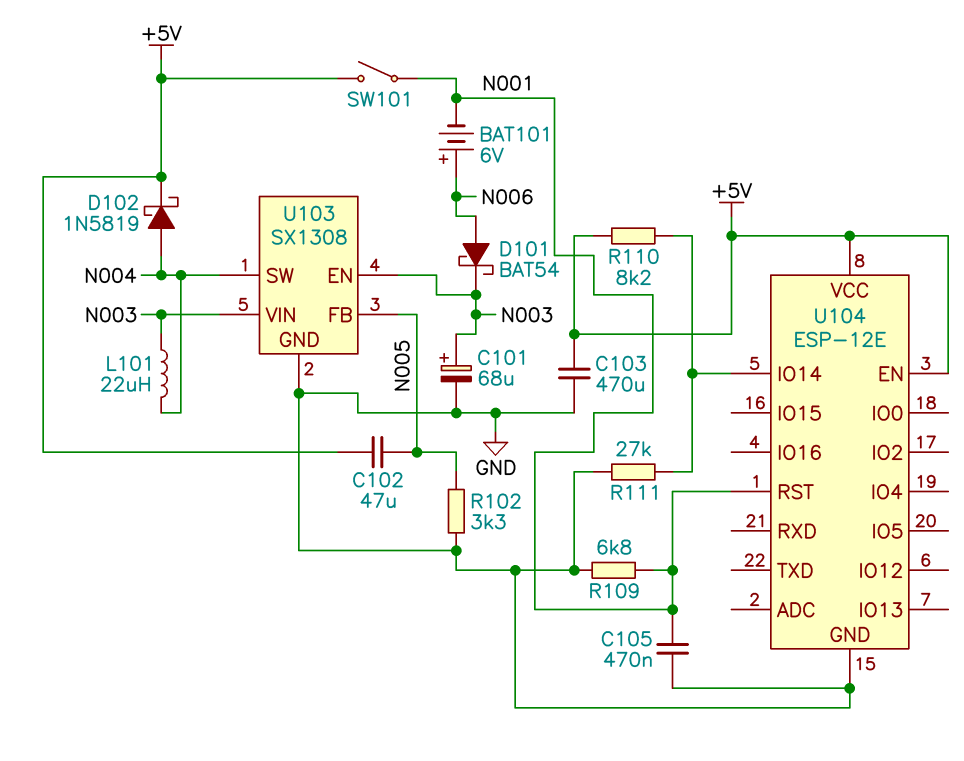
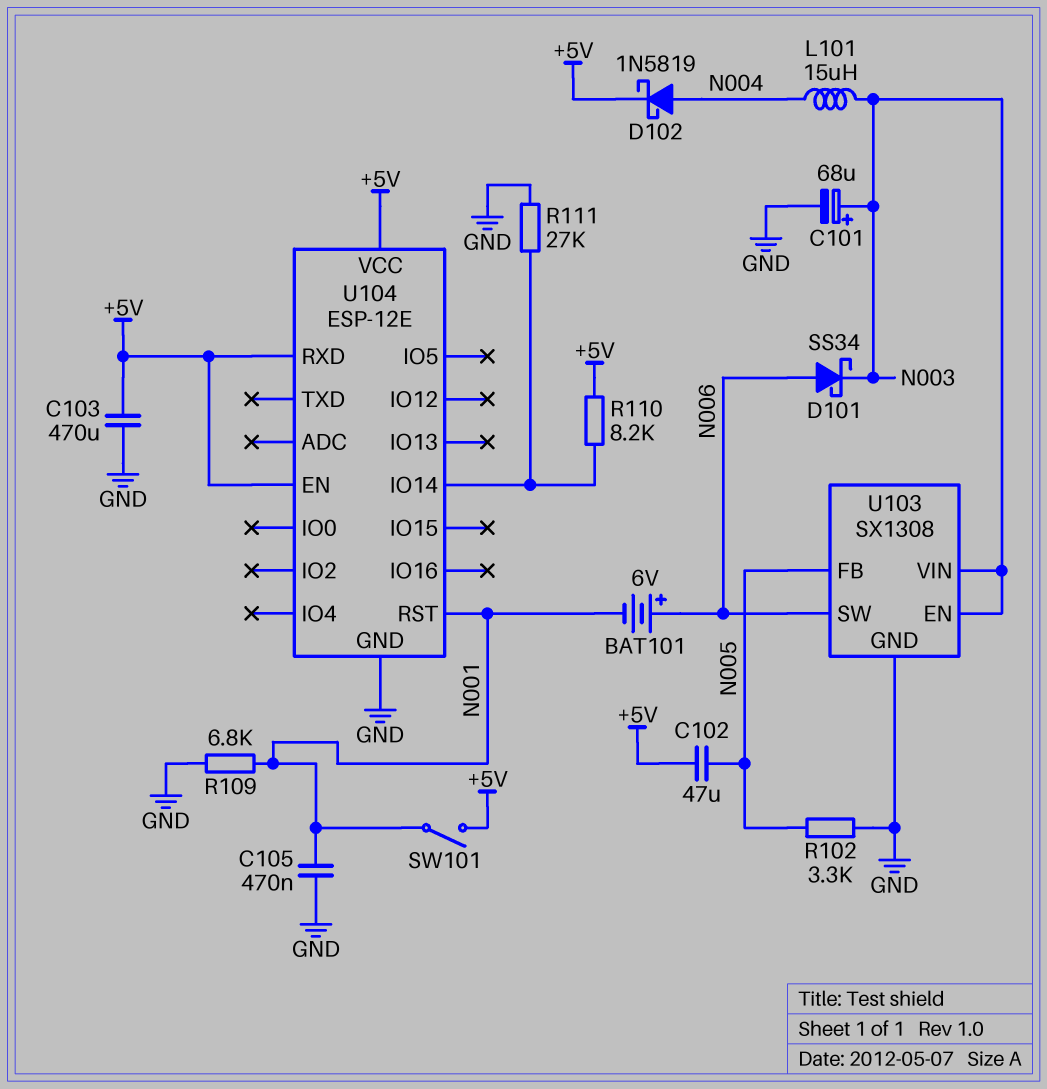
D101: schottky BAT54 (A N006, K N003) -> schottky SS34 (A N006, K N003)
L101: 22uH (N003, N004) -> 15uH (N003, N004)
U103 pin SW: N004 -> N006
U104 pin RXD: none -> +5V

